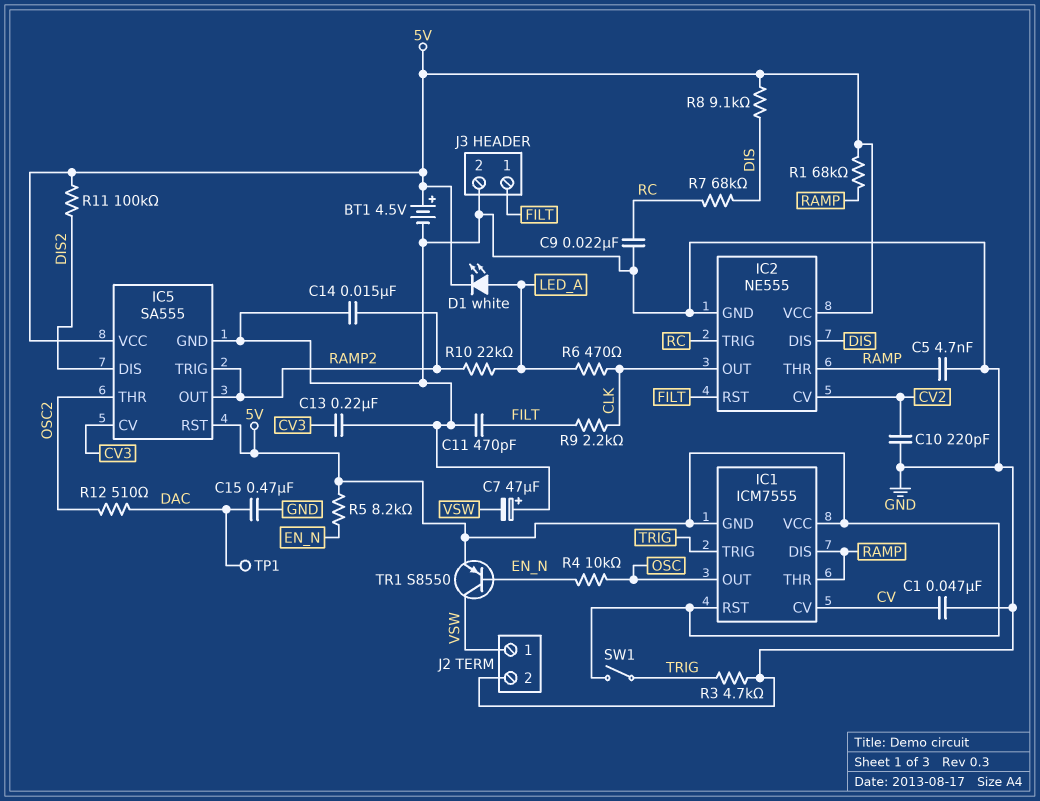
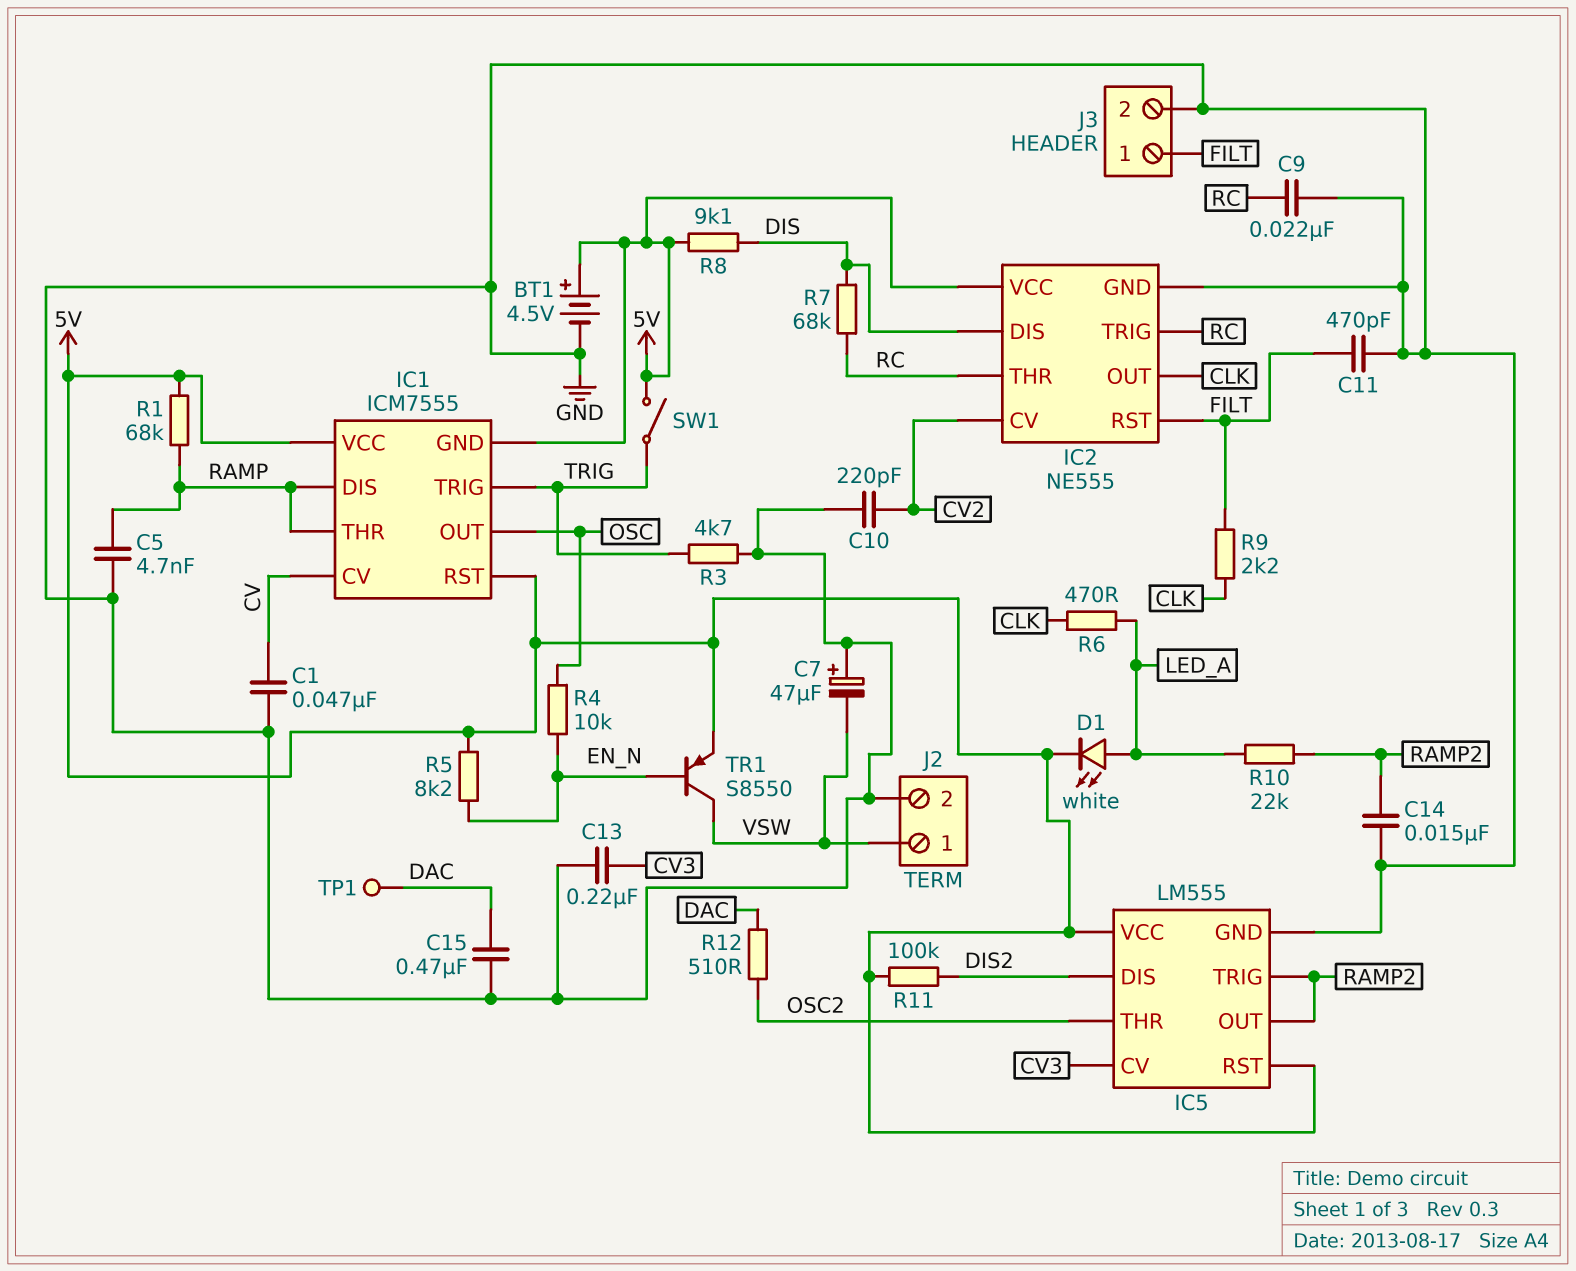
IC2 pin THR: RAMP -> RC
IC5: SA555 -> LM555

